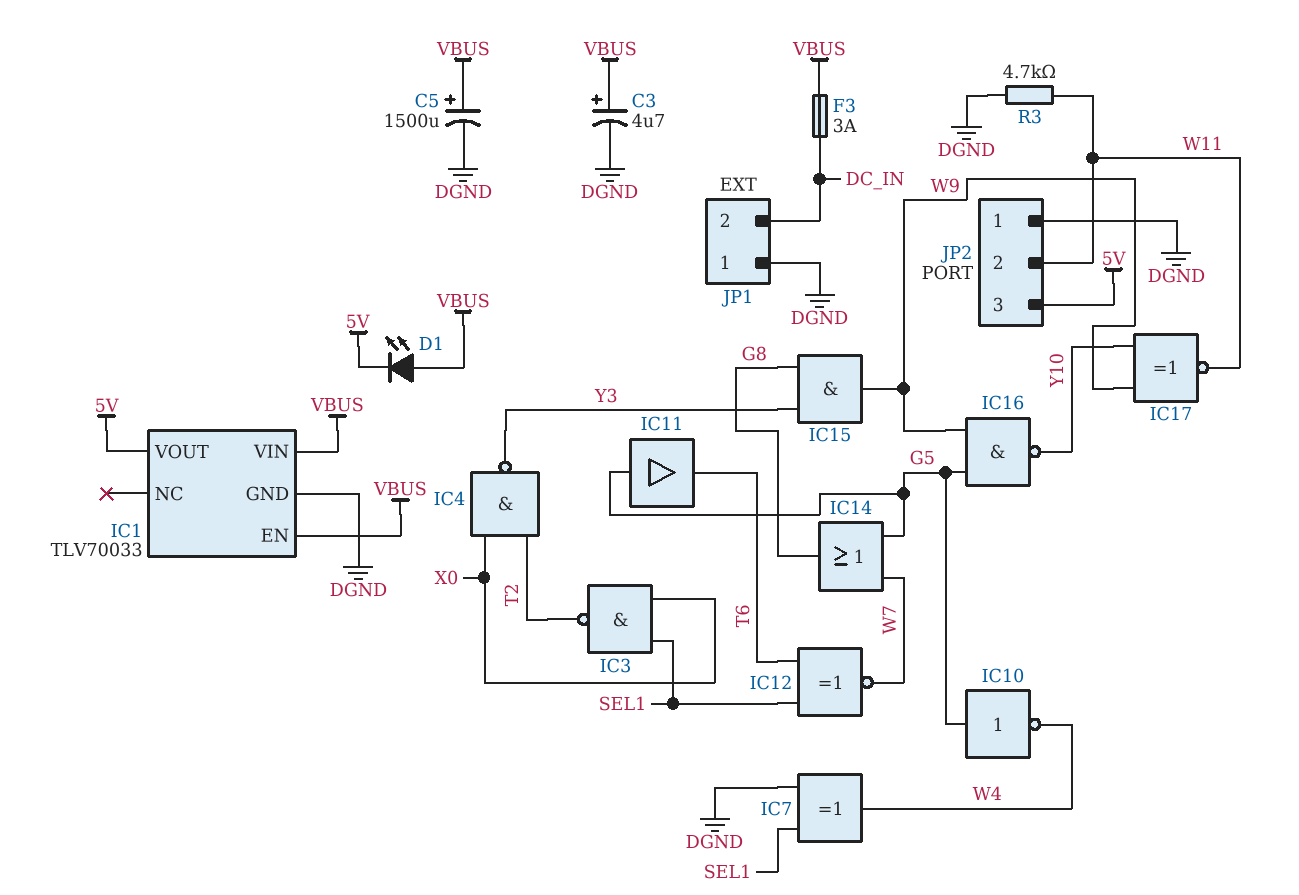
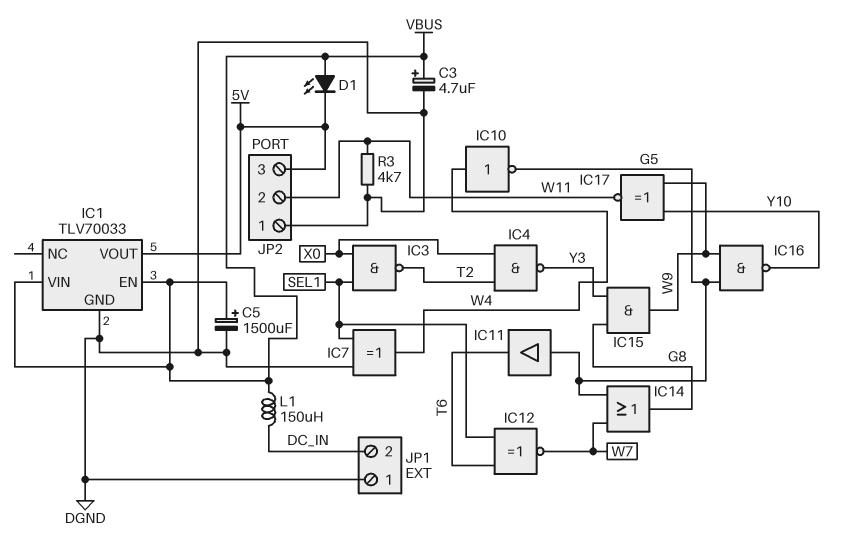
F3: 3A (DC_IN, VBUS) -> none
IC10: NOT (in G5, out W4) -> NOT (in W4, out G5)
L1: none -> 150uH (DC_IN, VBUS)

